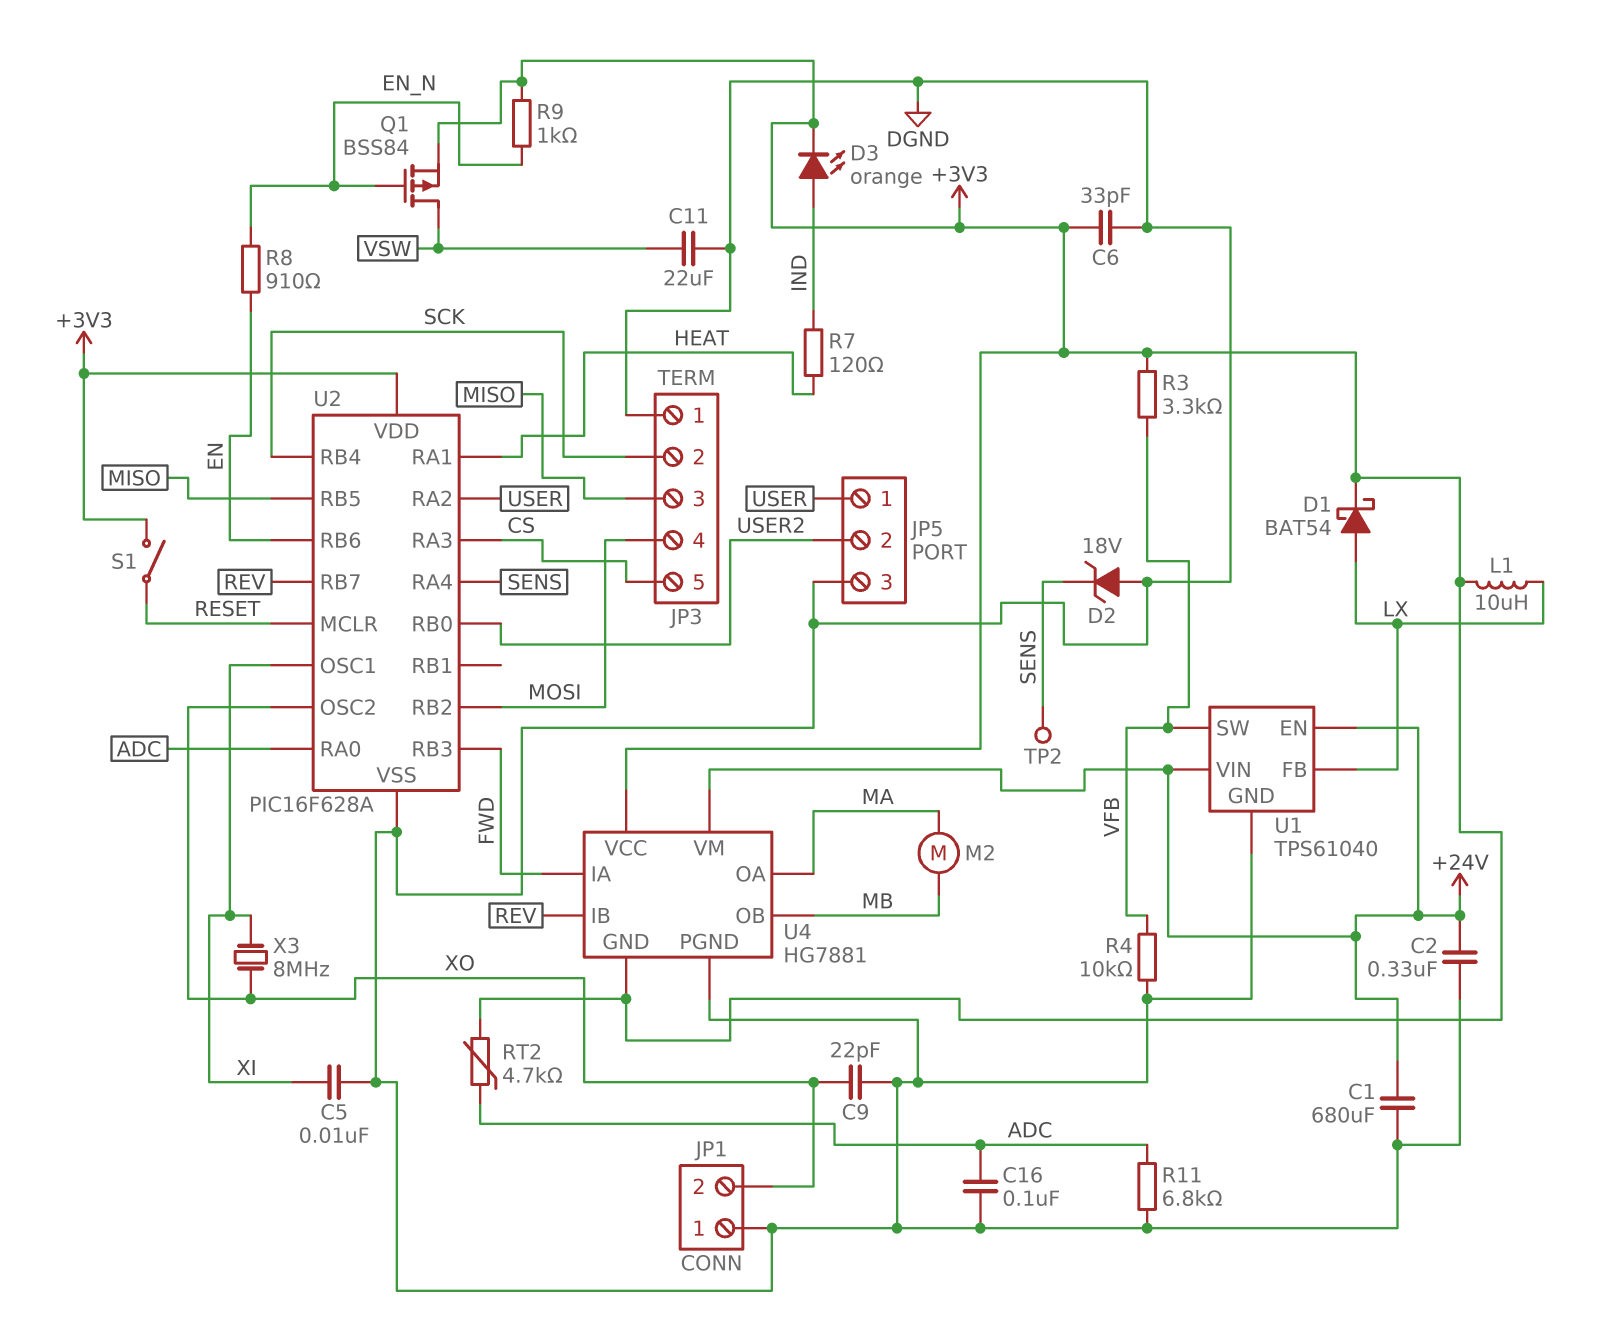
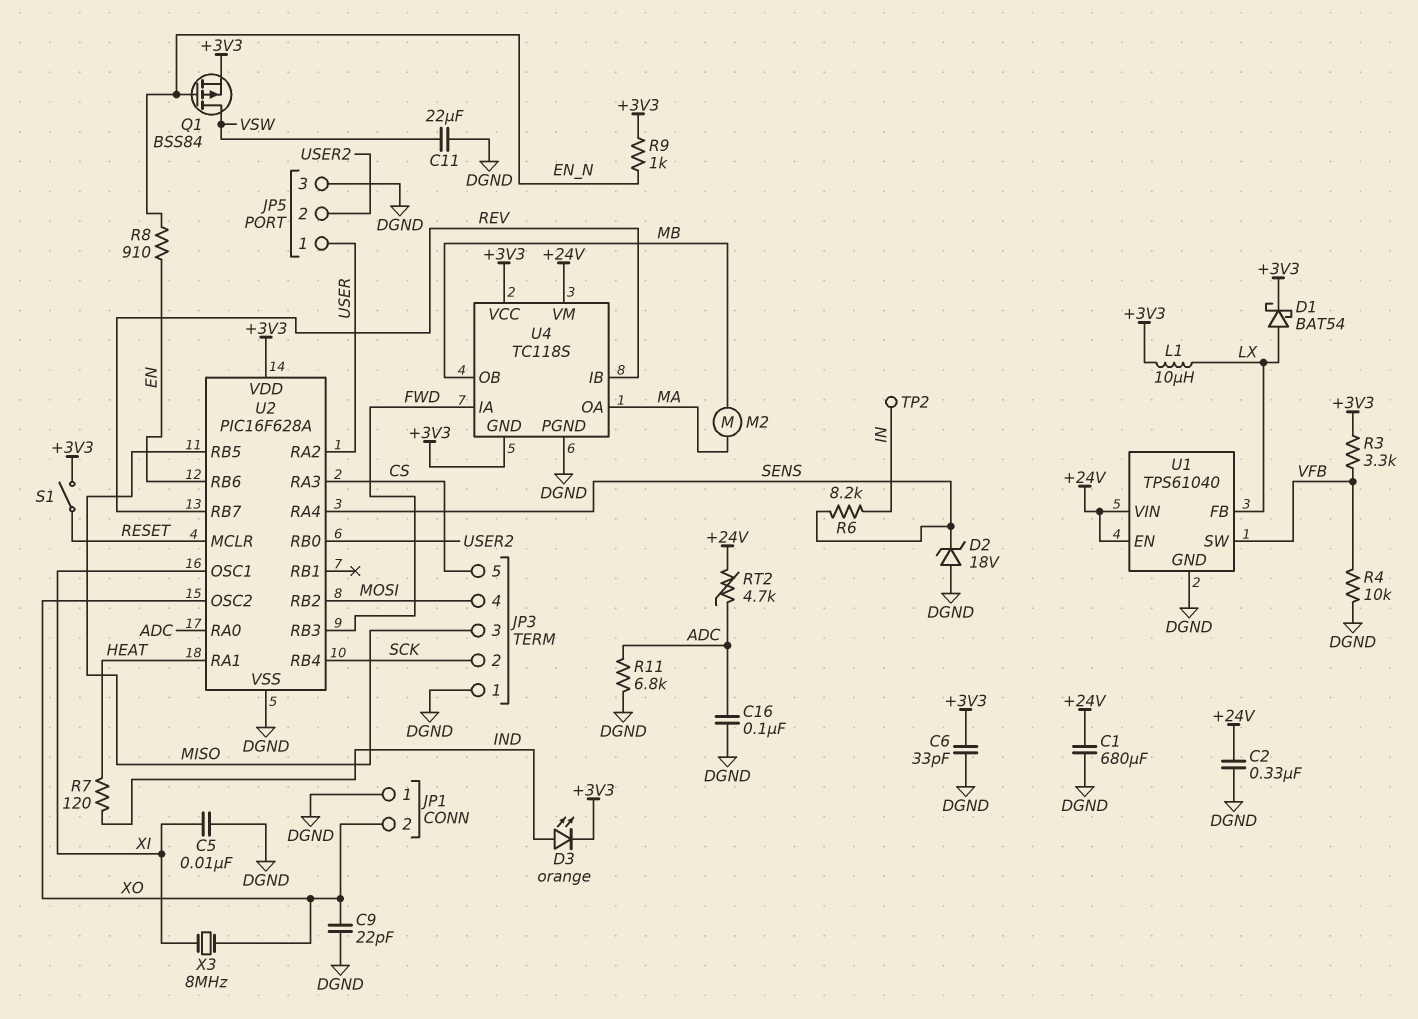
R6: none -> 8.2k (IN, SENS)
RT2: 4.7k (+3V3, ADC) -> 4.7k (+24V, ADC)
TP2: test point (SENS) -> test point (IN)
U4: HG7881 -> TC118S

